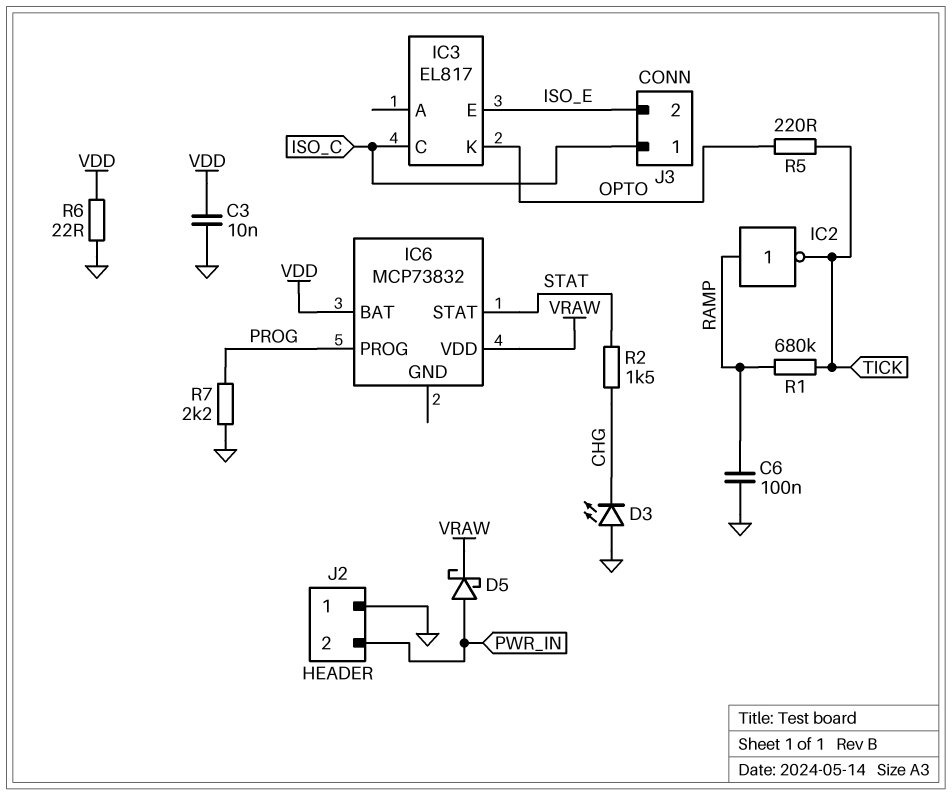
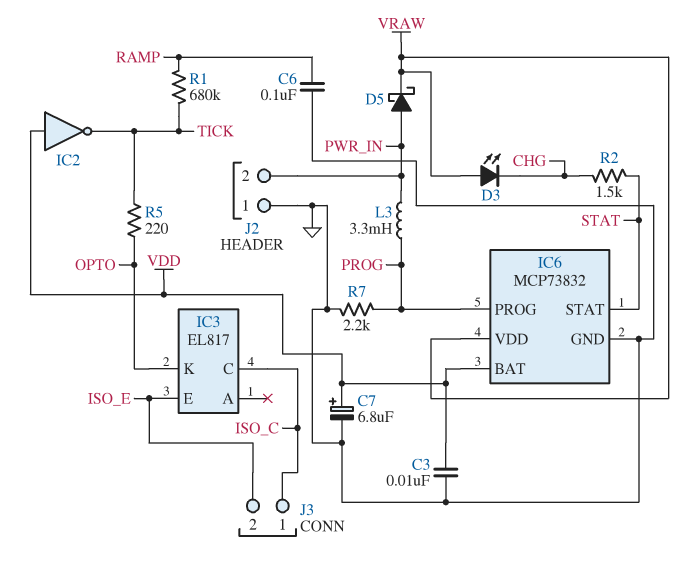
C7: none -> 6.8uF (plus VDD, minus GND)
D3: LED (A GND, K CHG) -> LED (A VRAW, K CHG)
IC2: NOT (in RAMP, out TICK) -> NOT (in VDD, out TICK)
IC6 pin GND: none -> GND
L3: none -> 3.3mH (PROG, PWR_IN)
R6: 22 (GND, VDD) -> none

